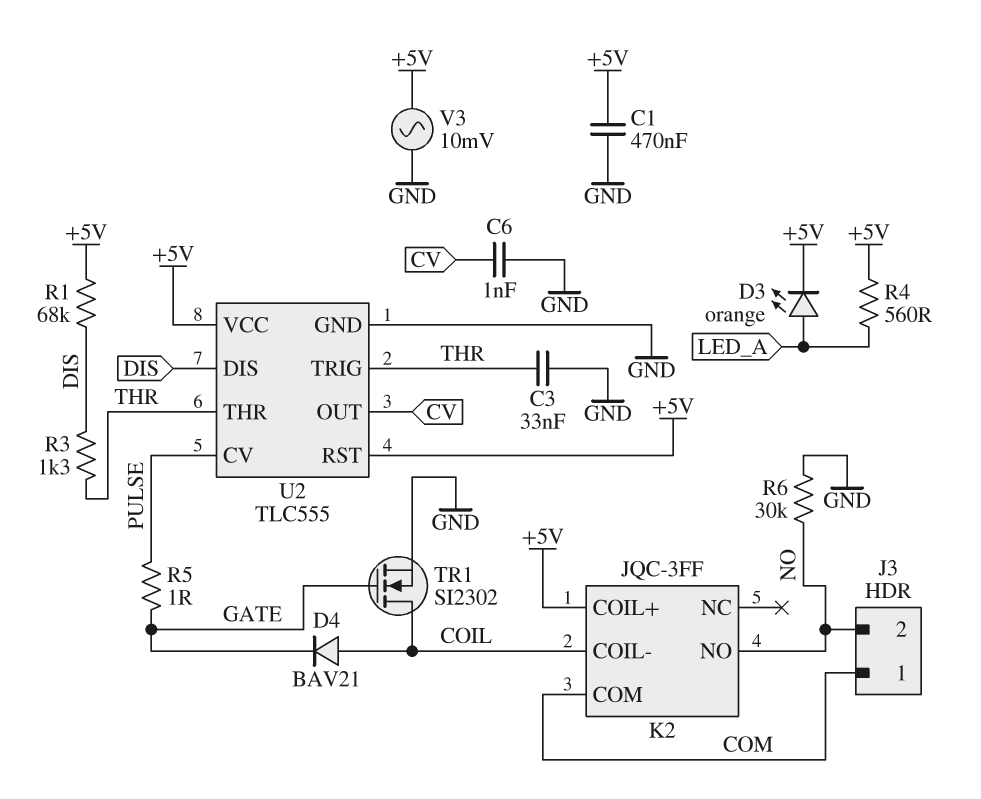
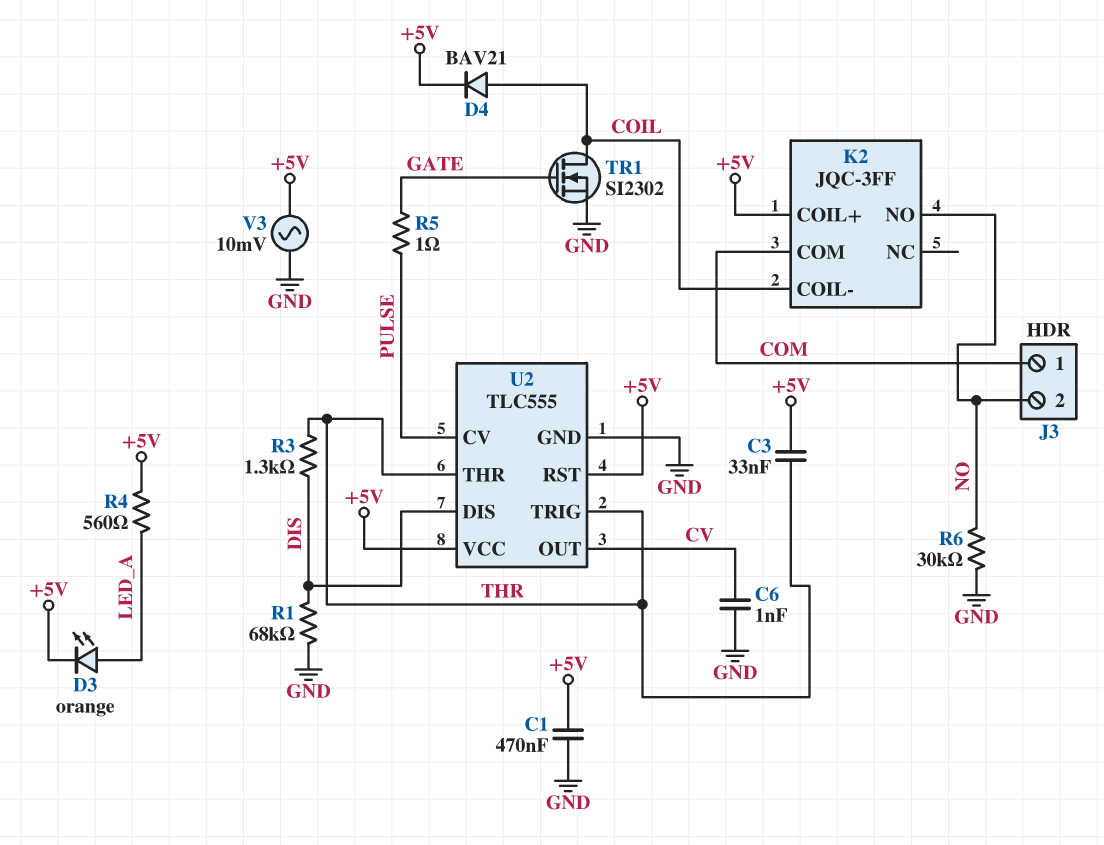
C3: 33nF (GND, THR) -> 33nF (+5V, THR)
D4: diode BAV21 (A COIL, K GATE) -> diode BAV21 (A COIL, K +5V)
R1: 68k (+5V, DIS) -> 68k (DIS, GND)

